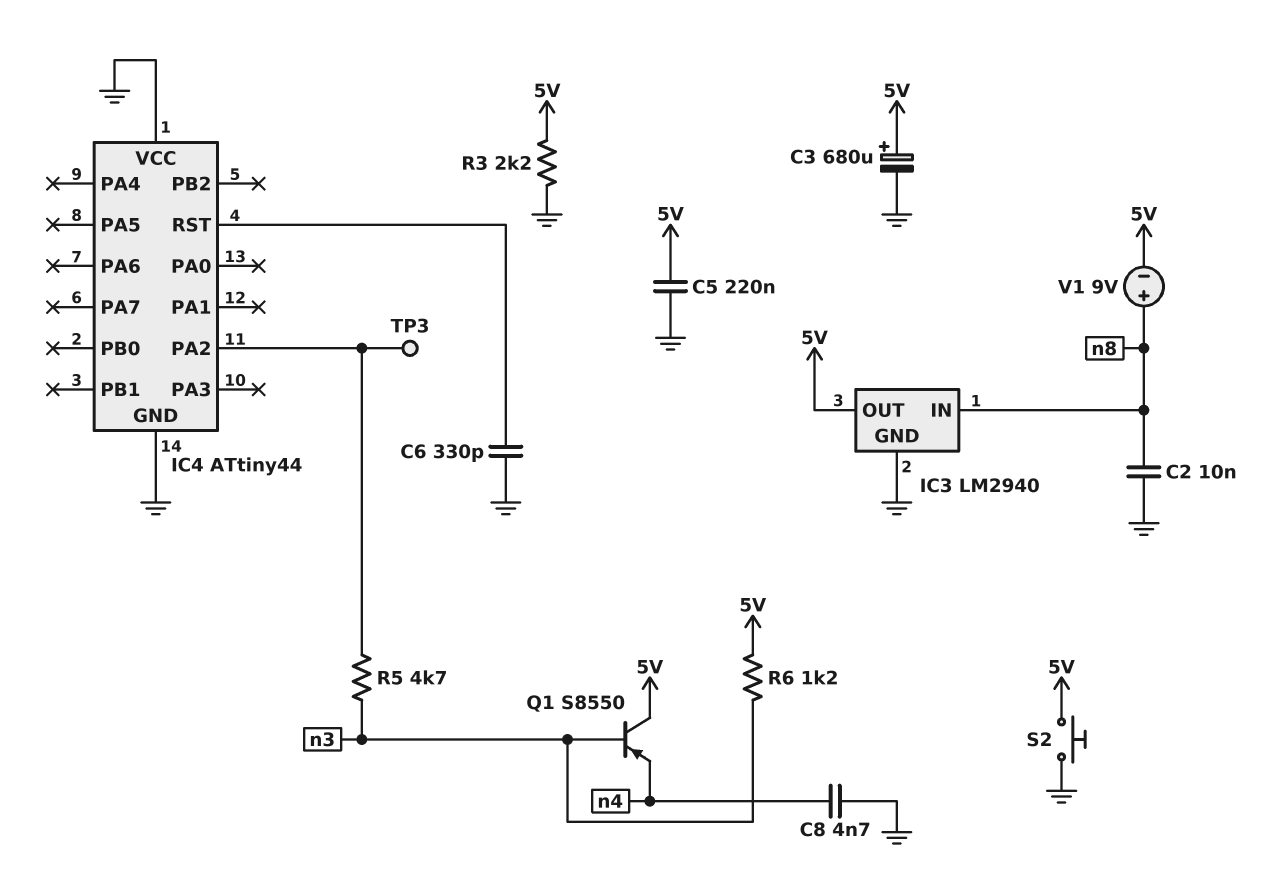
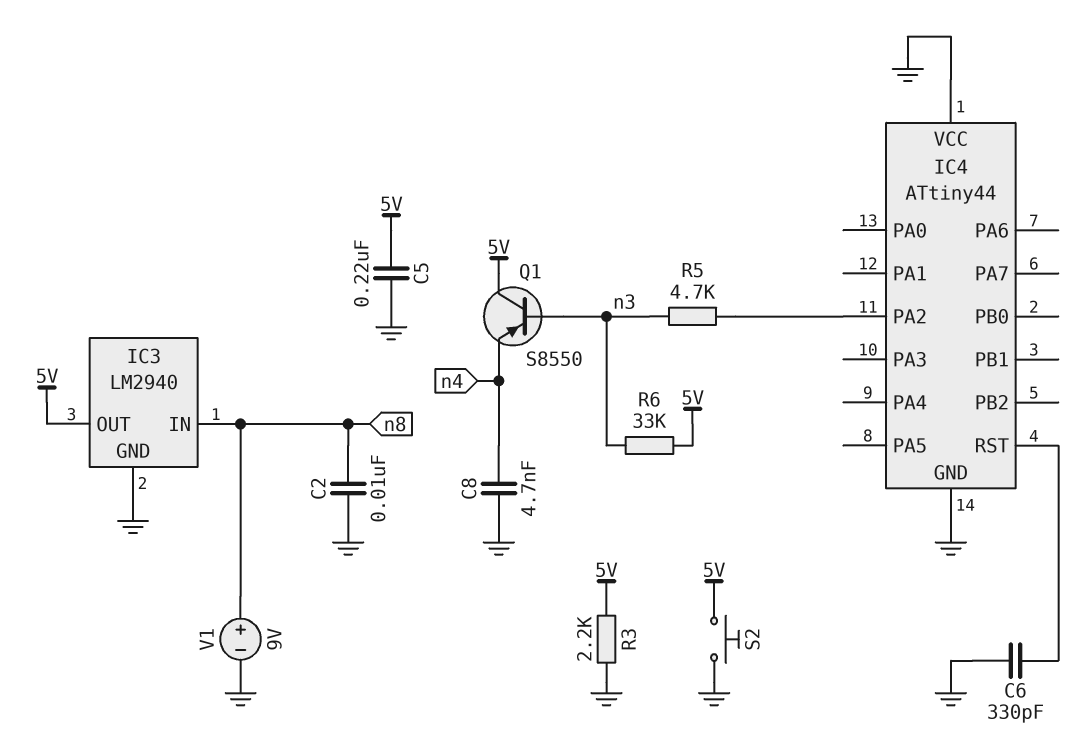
C3: 680uF (plus 5V, minus GND) -> none
R6: 1.2k (5V, n3) -> 33k (5V, n3)
TP3: test point (IC4/PA2) -> none
V1: 9V (plus n8, minus 5V) -> 9V (plus n8, minus GND)

